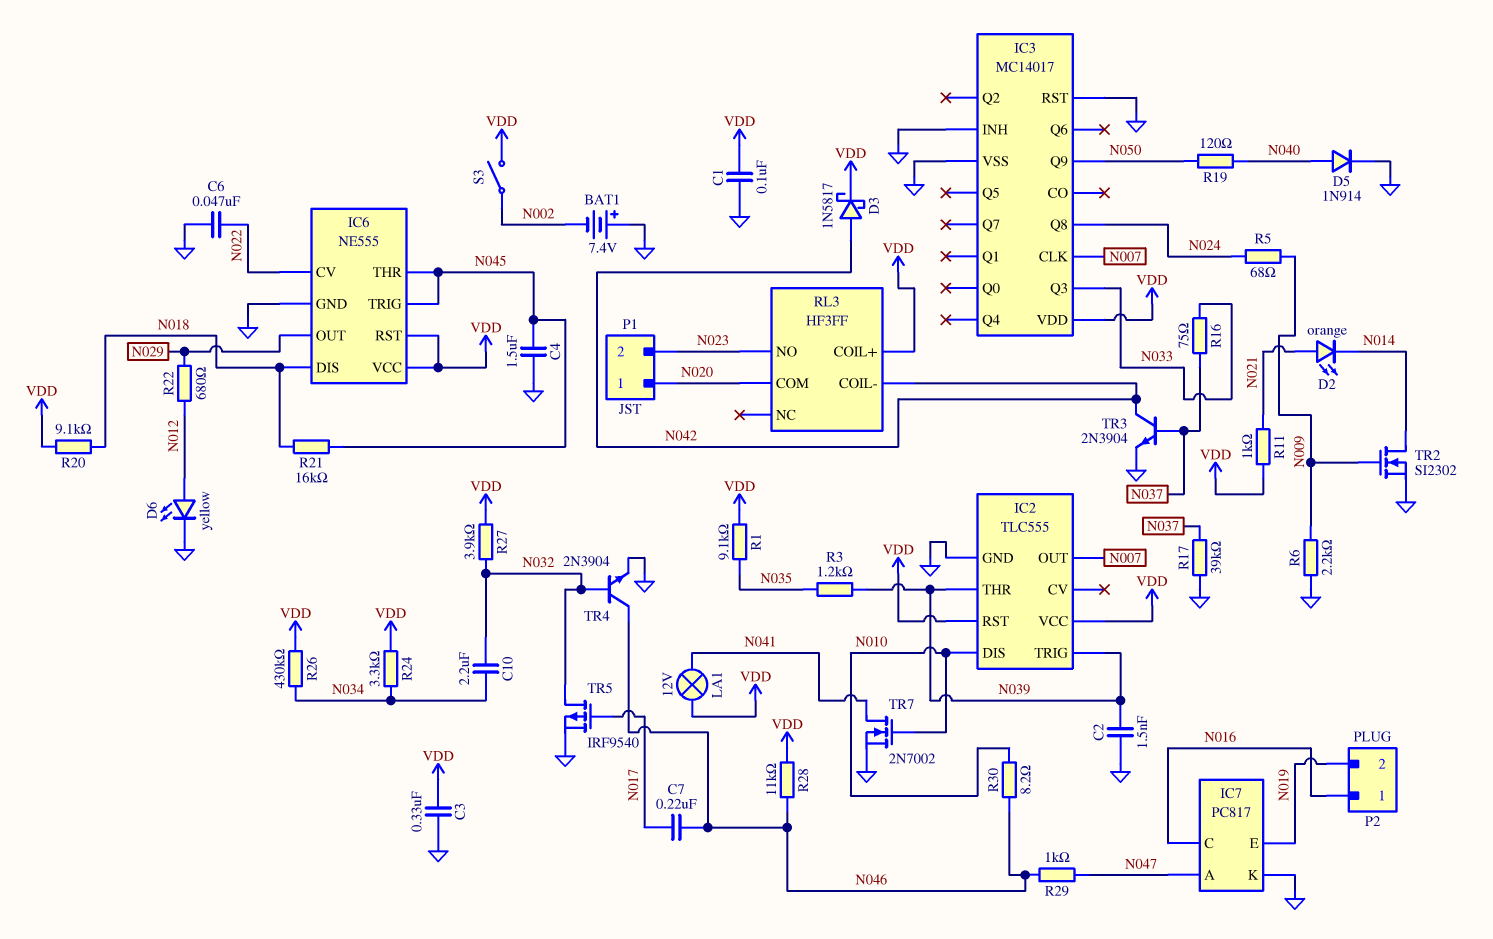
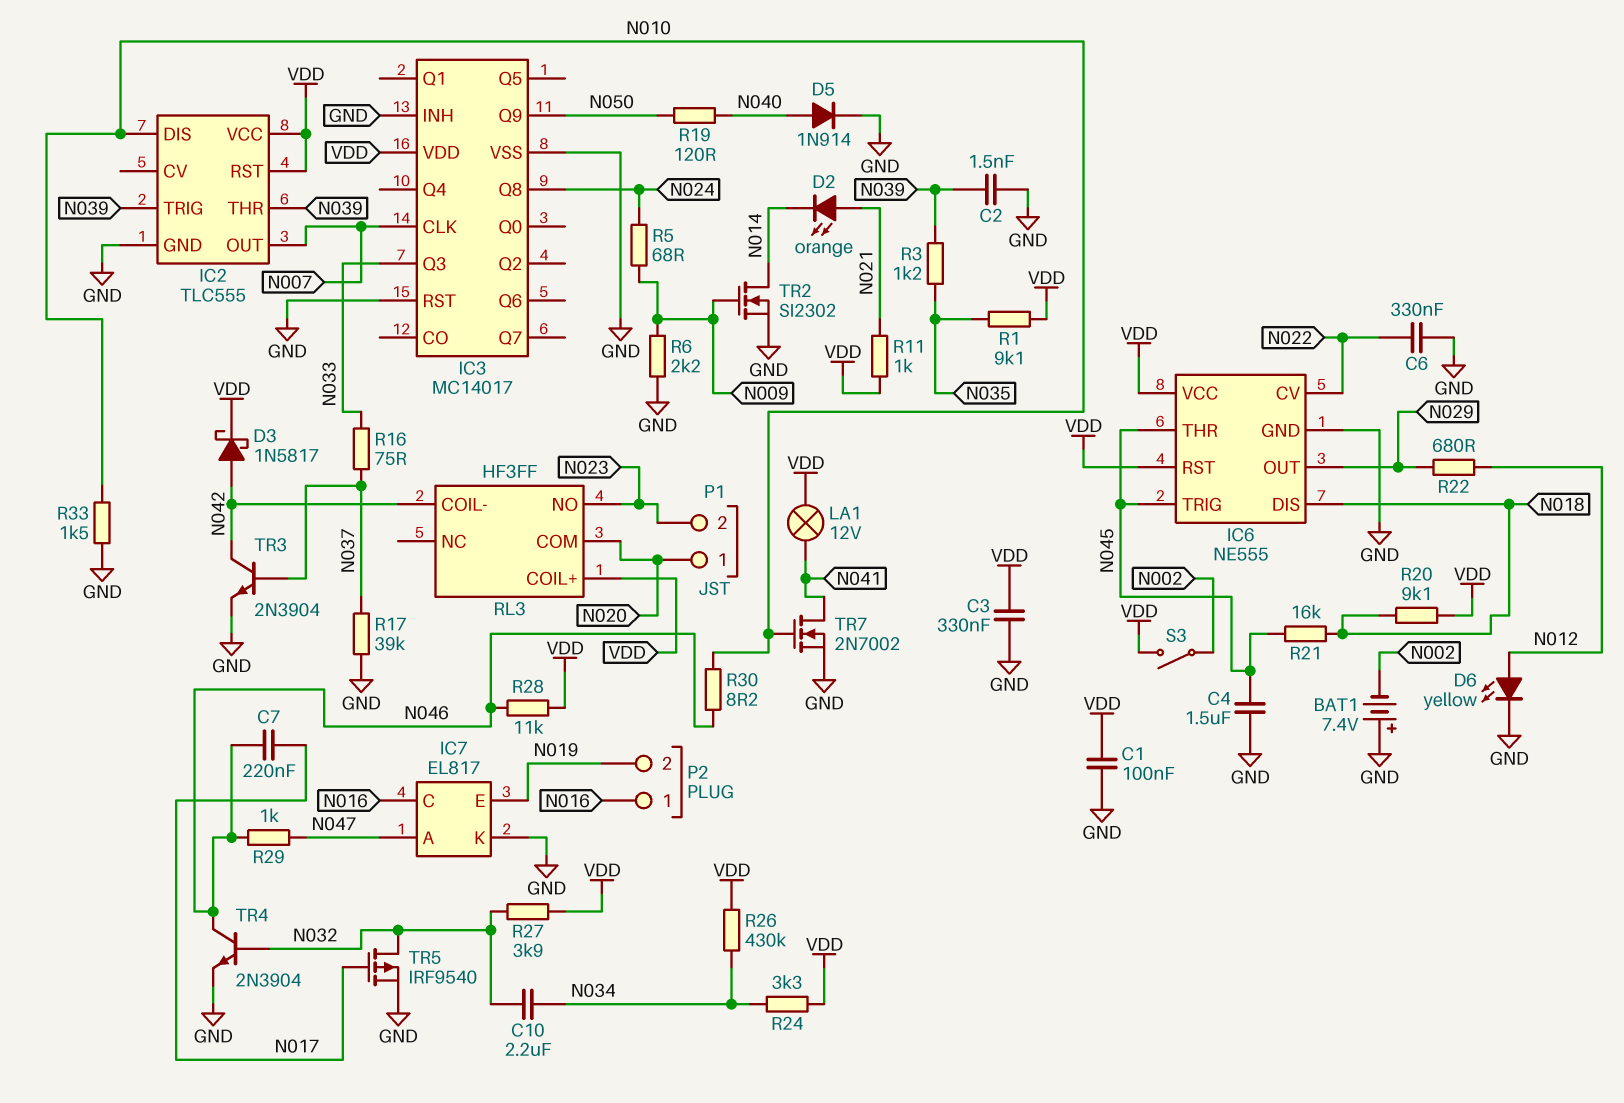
C6: 47nF (GND, N022) -> 330nF (GND, N022)
IC7: PC817 -> EL817
R33: none -> 1.5k (GND, N010)

